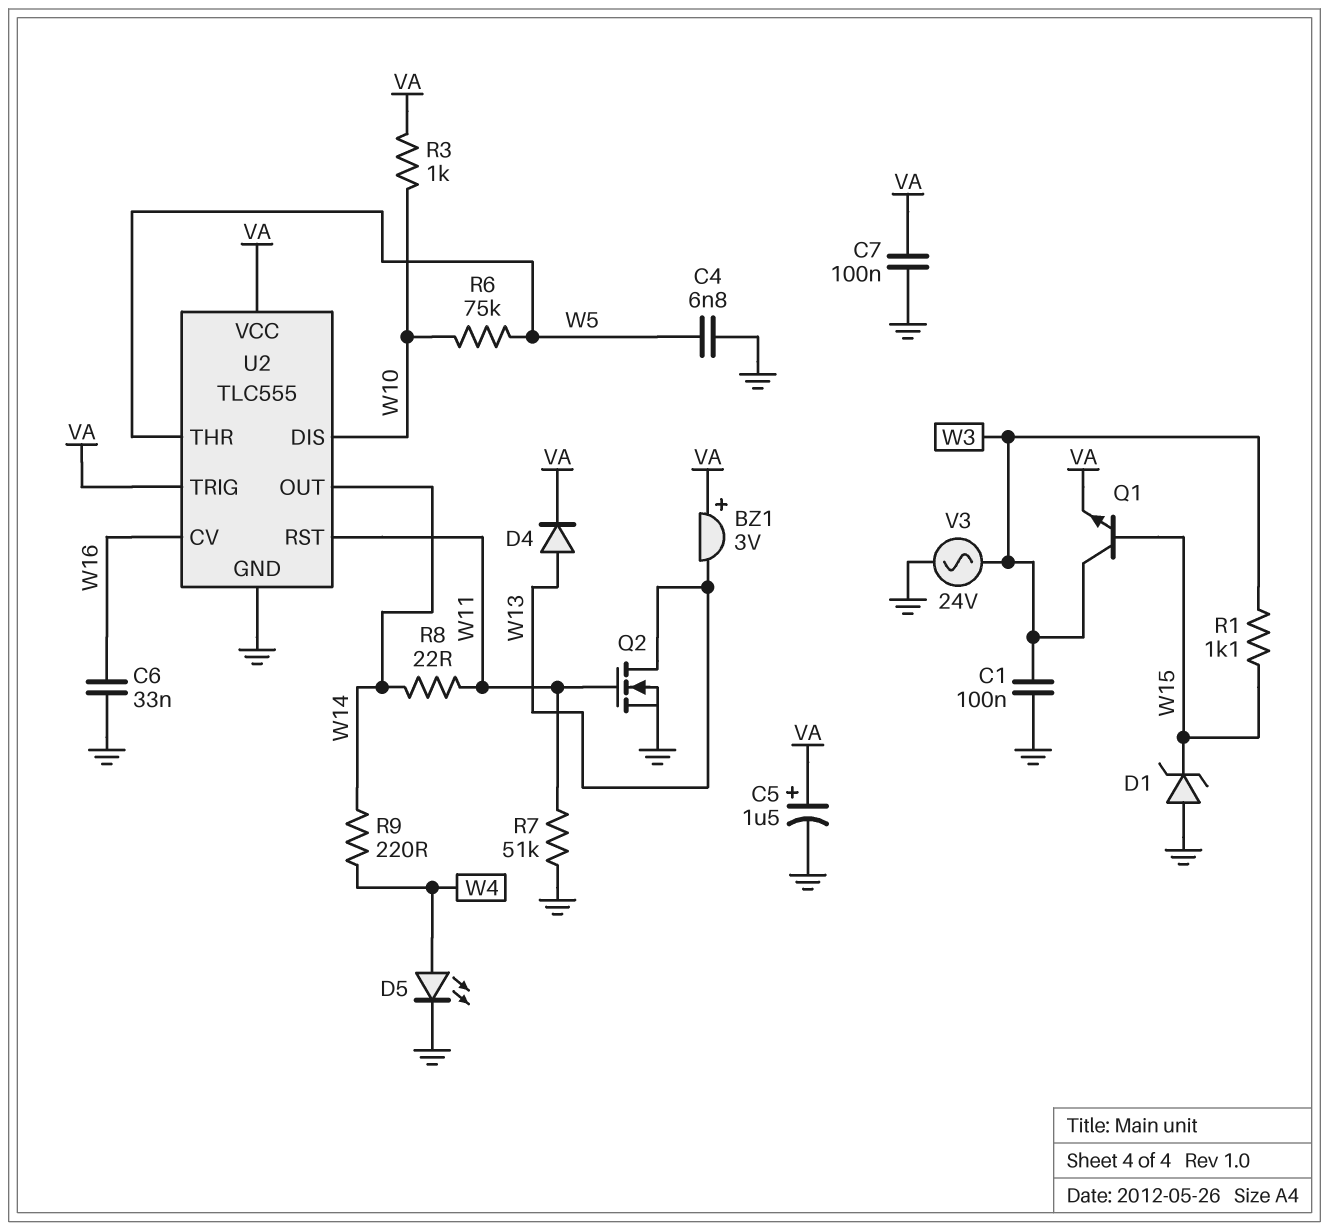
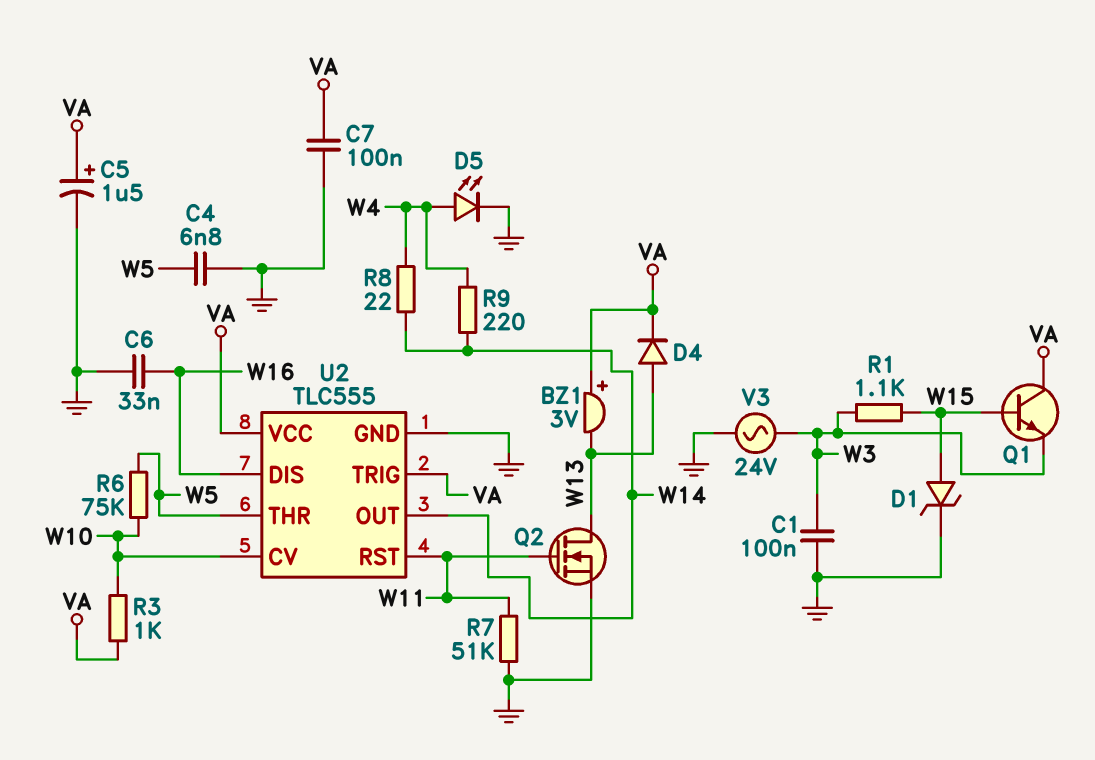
D1: zener (A GND, K W15) -> zener (A W15, K GND)
Q1: NPN (B W15, C W3, E VA) -> NPN (B W15, C VA, E W3)
R8: 22 (W11, W14) -> 22 (W4, W14)
U2 pin CV: W16 -> W10
U2 pin DIS: W10 -> W16

